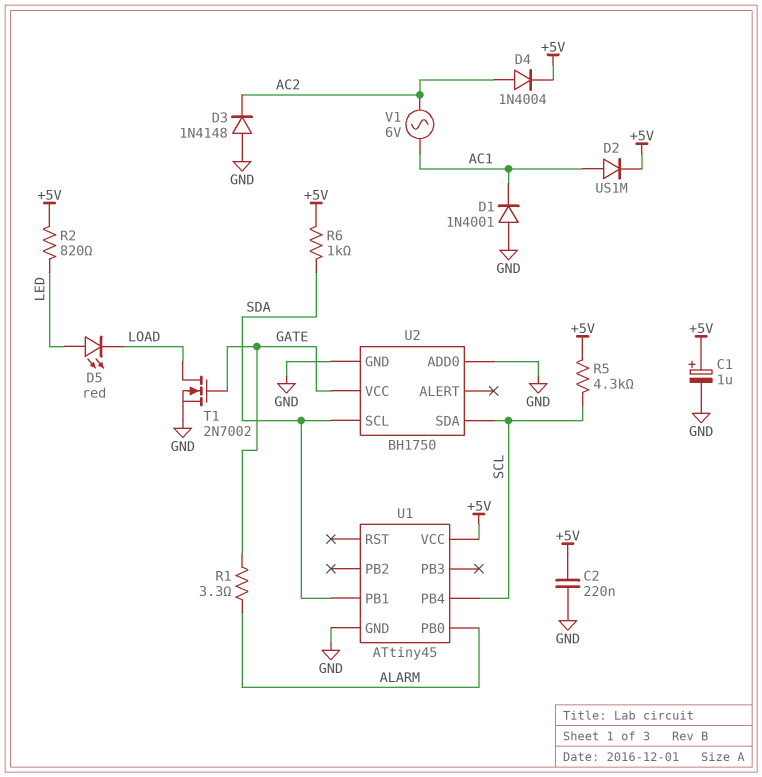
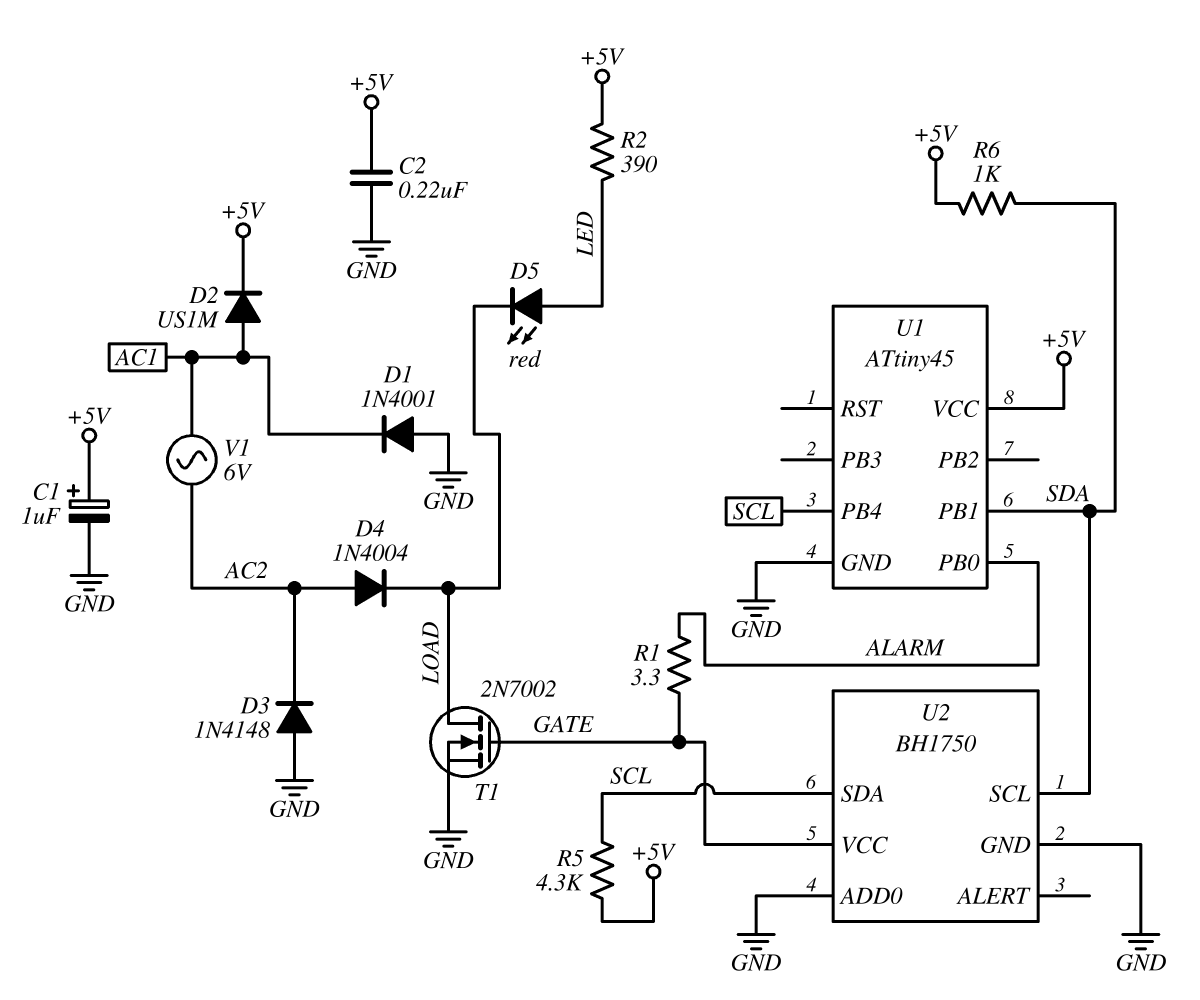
D4: diode 1N4004 (A AC2, K +5V) -> diode 1N4004 (A AC2, K LOAD)
R2: 820 (+5V, LED) -> 390 (+5V, LED)

